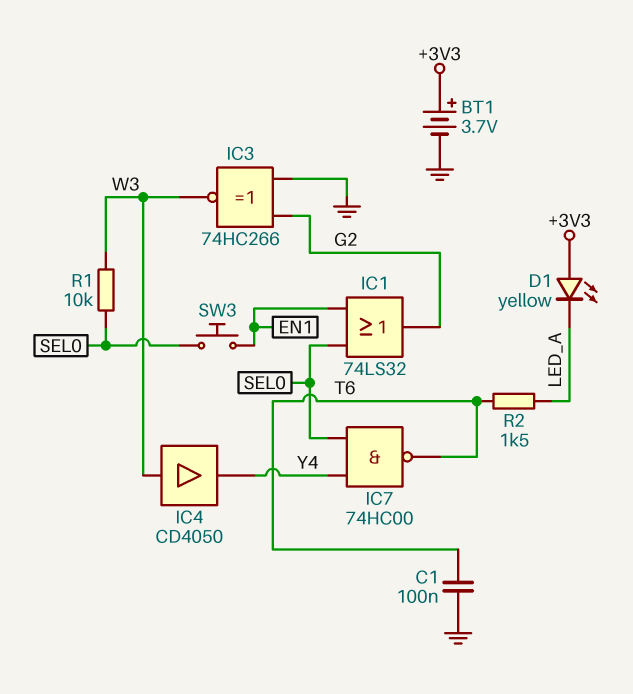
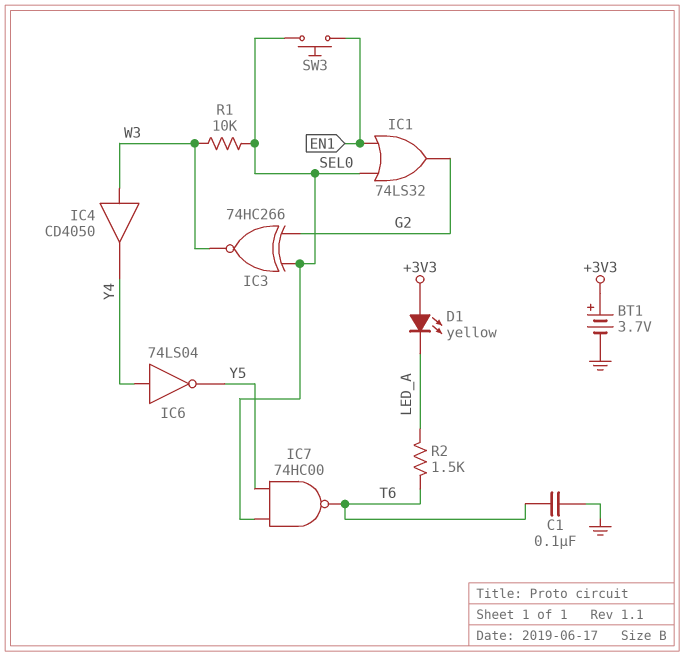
IC3: XNOR 74HC266 (in G2, in GND, out W3) -> XNOR 74HC266 (in G2, in SEL0, out W3)
IC6: none -> NOT 74LS04 (in Y4, out Y5)
IC7: NAND 74HC00 (in SEL0, in Y4, out T6) -> NAND 74HC00 (in SEL0, in Y5, out T6)

